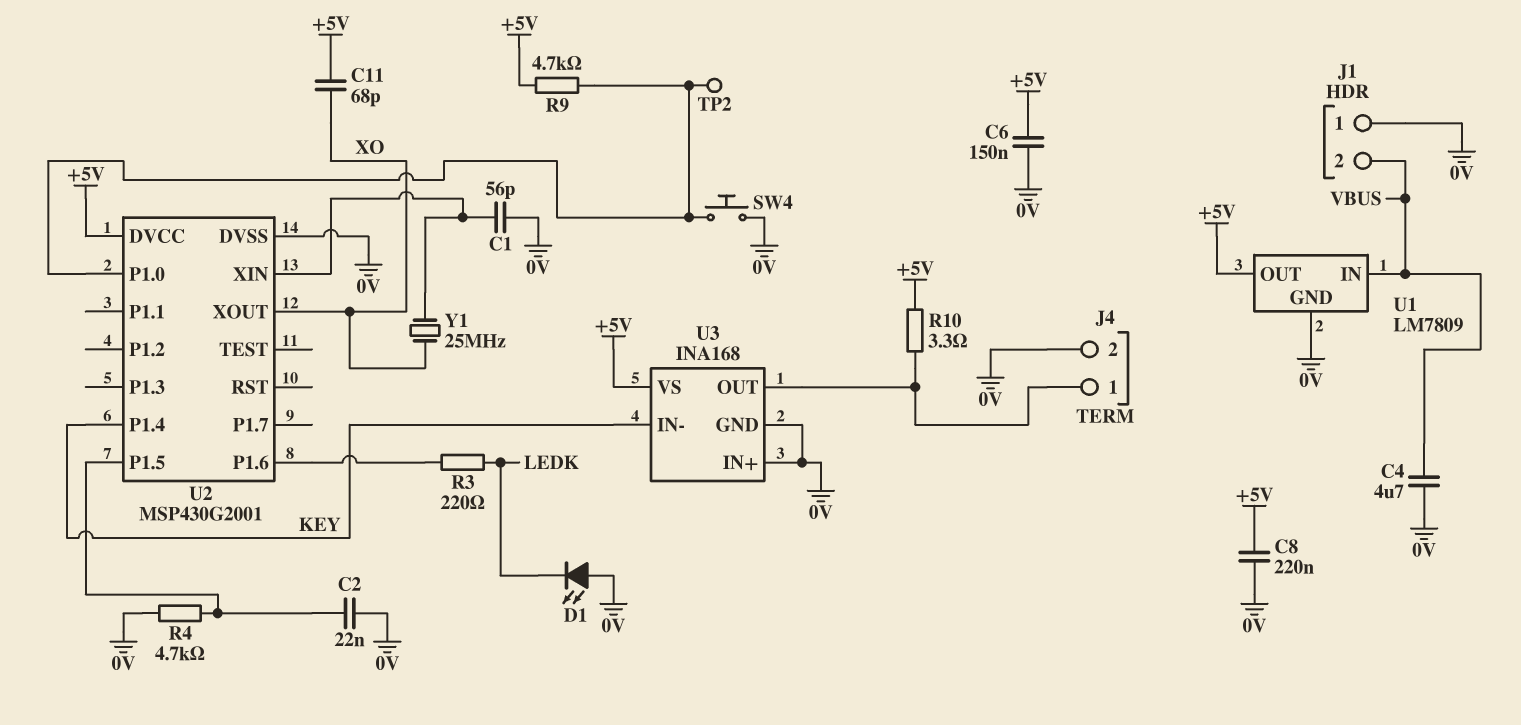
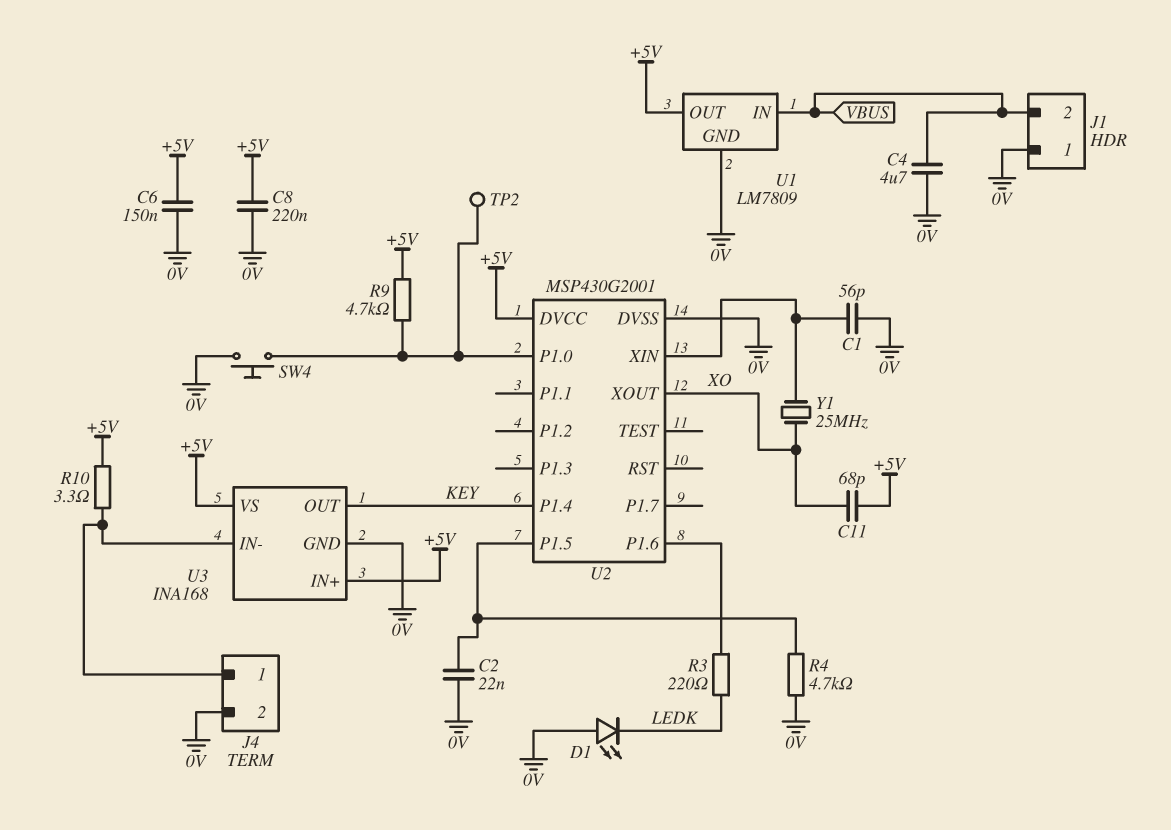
U3 pin IN+: 0V -> +5V
U3 pin IN-: KEY -> J4/1
U3 pin OUT: J4/1 -> KEY

